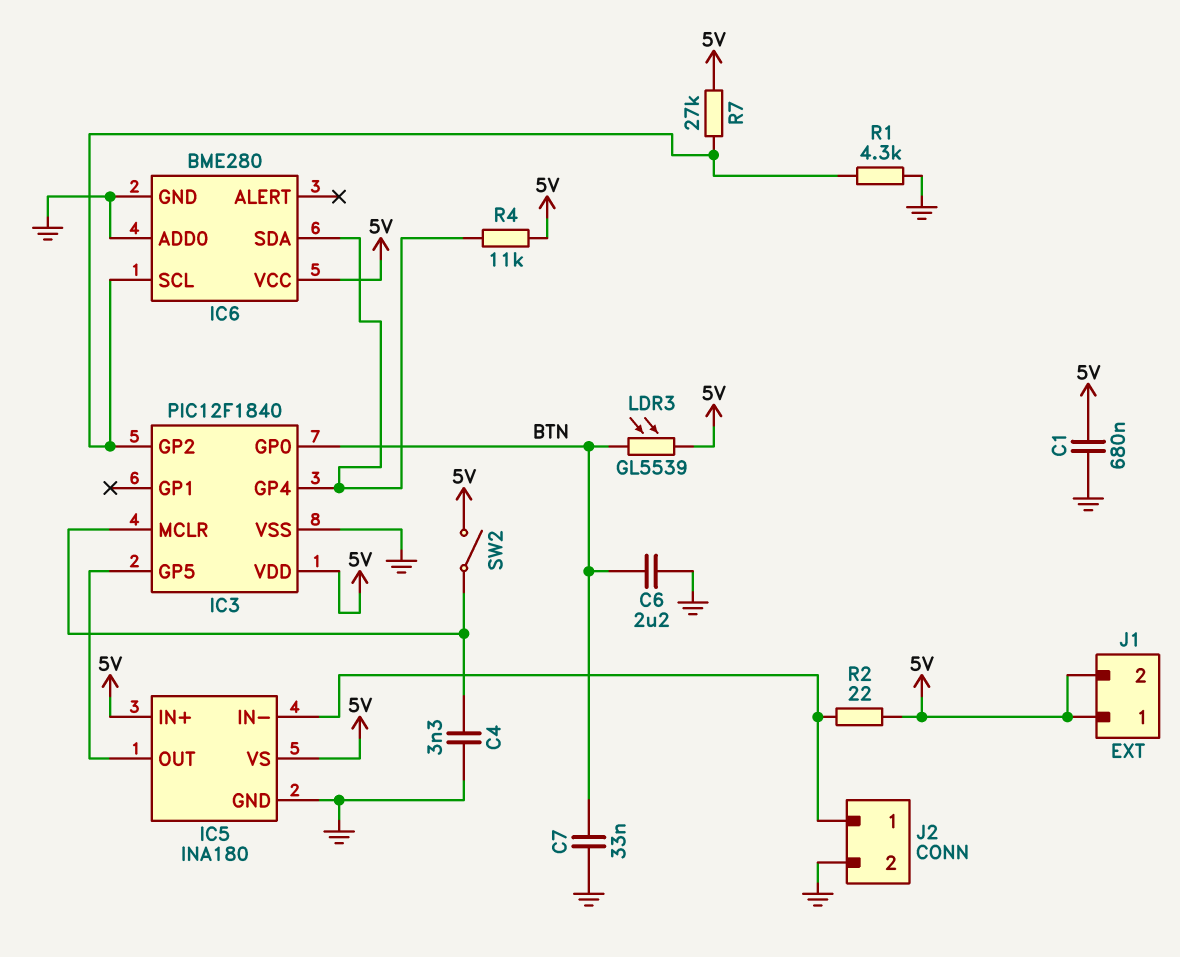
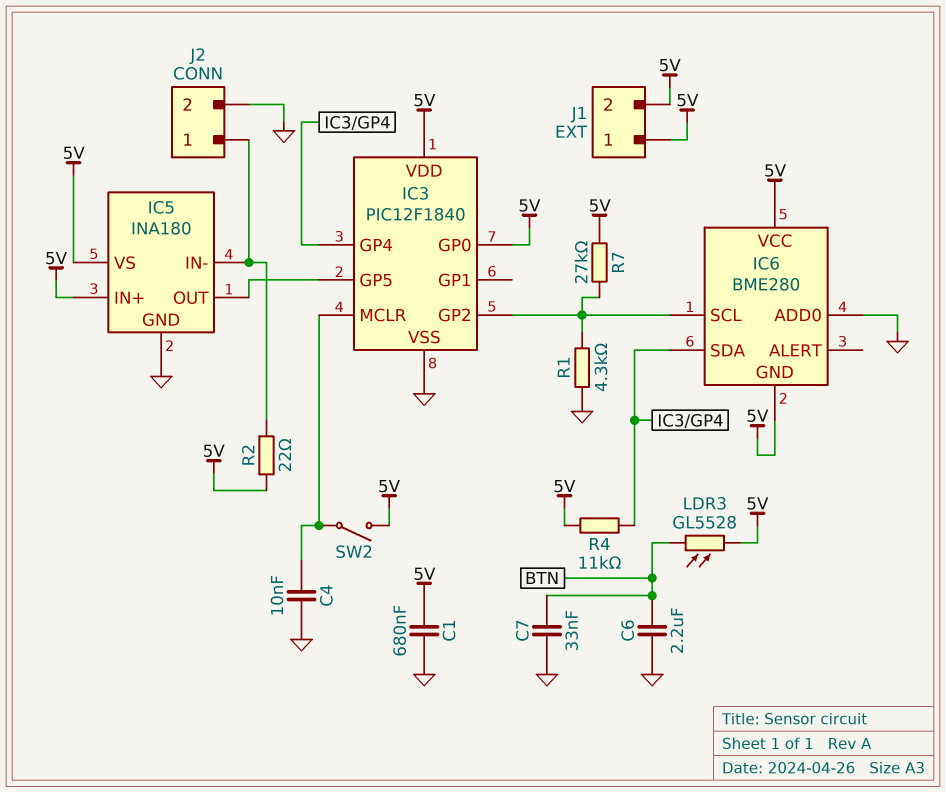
C4: 3.3nF (GND, IC3/MCLR) -> 10nF (GND, IC3/MCLR)
IC3 pin GP0: BTN -> 5V
IC6 pin GND: GND -> 5V
LDR3: GL5539 (5V, BTN) -> GL5528 (5V, BTN)

